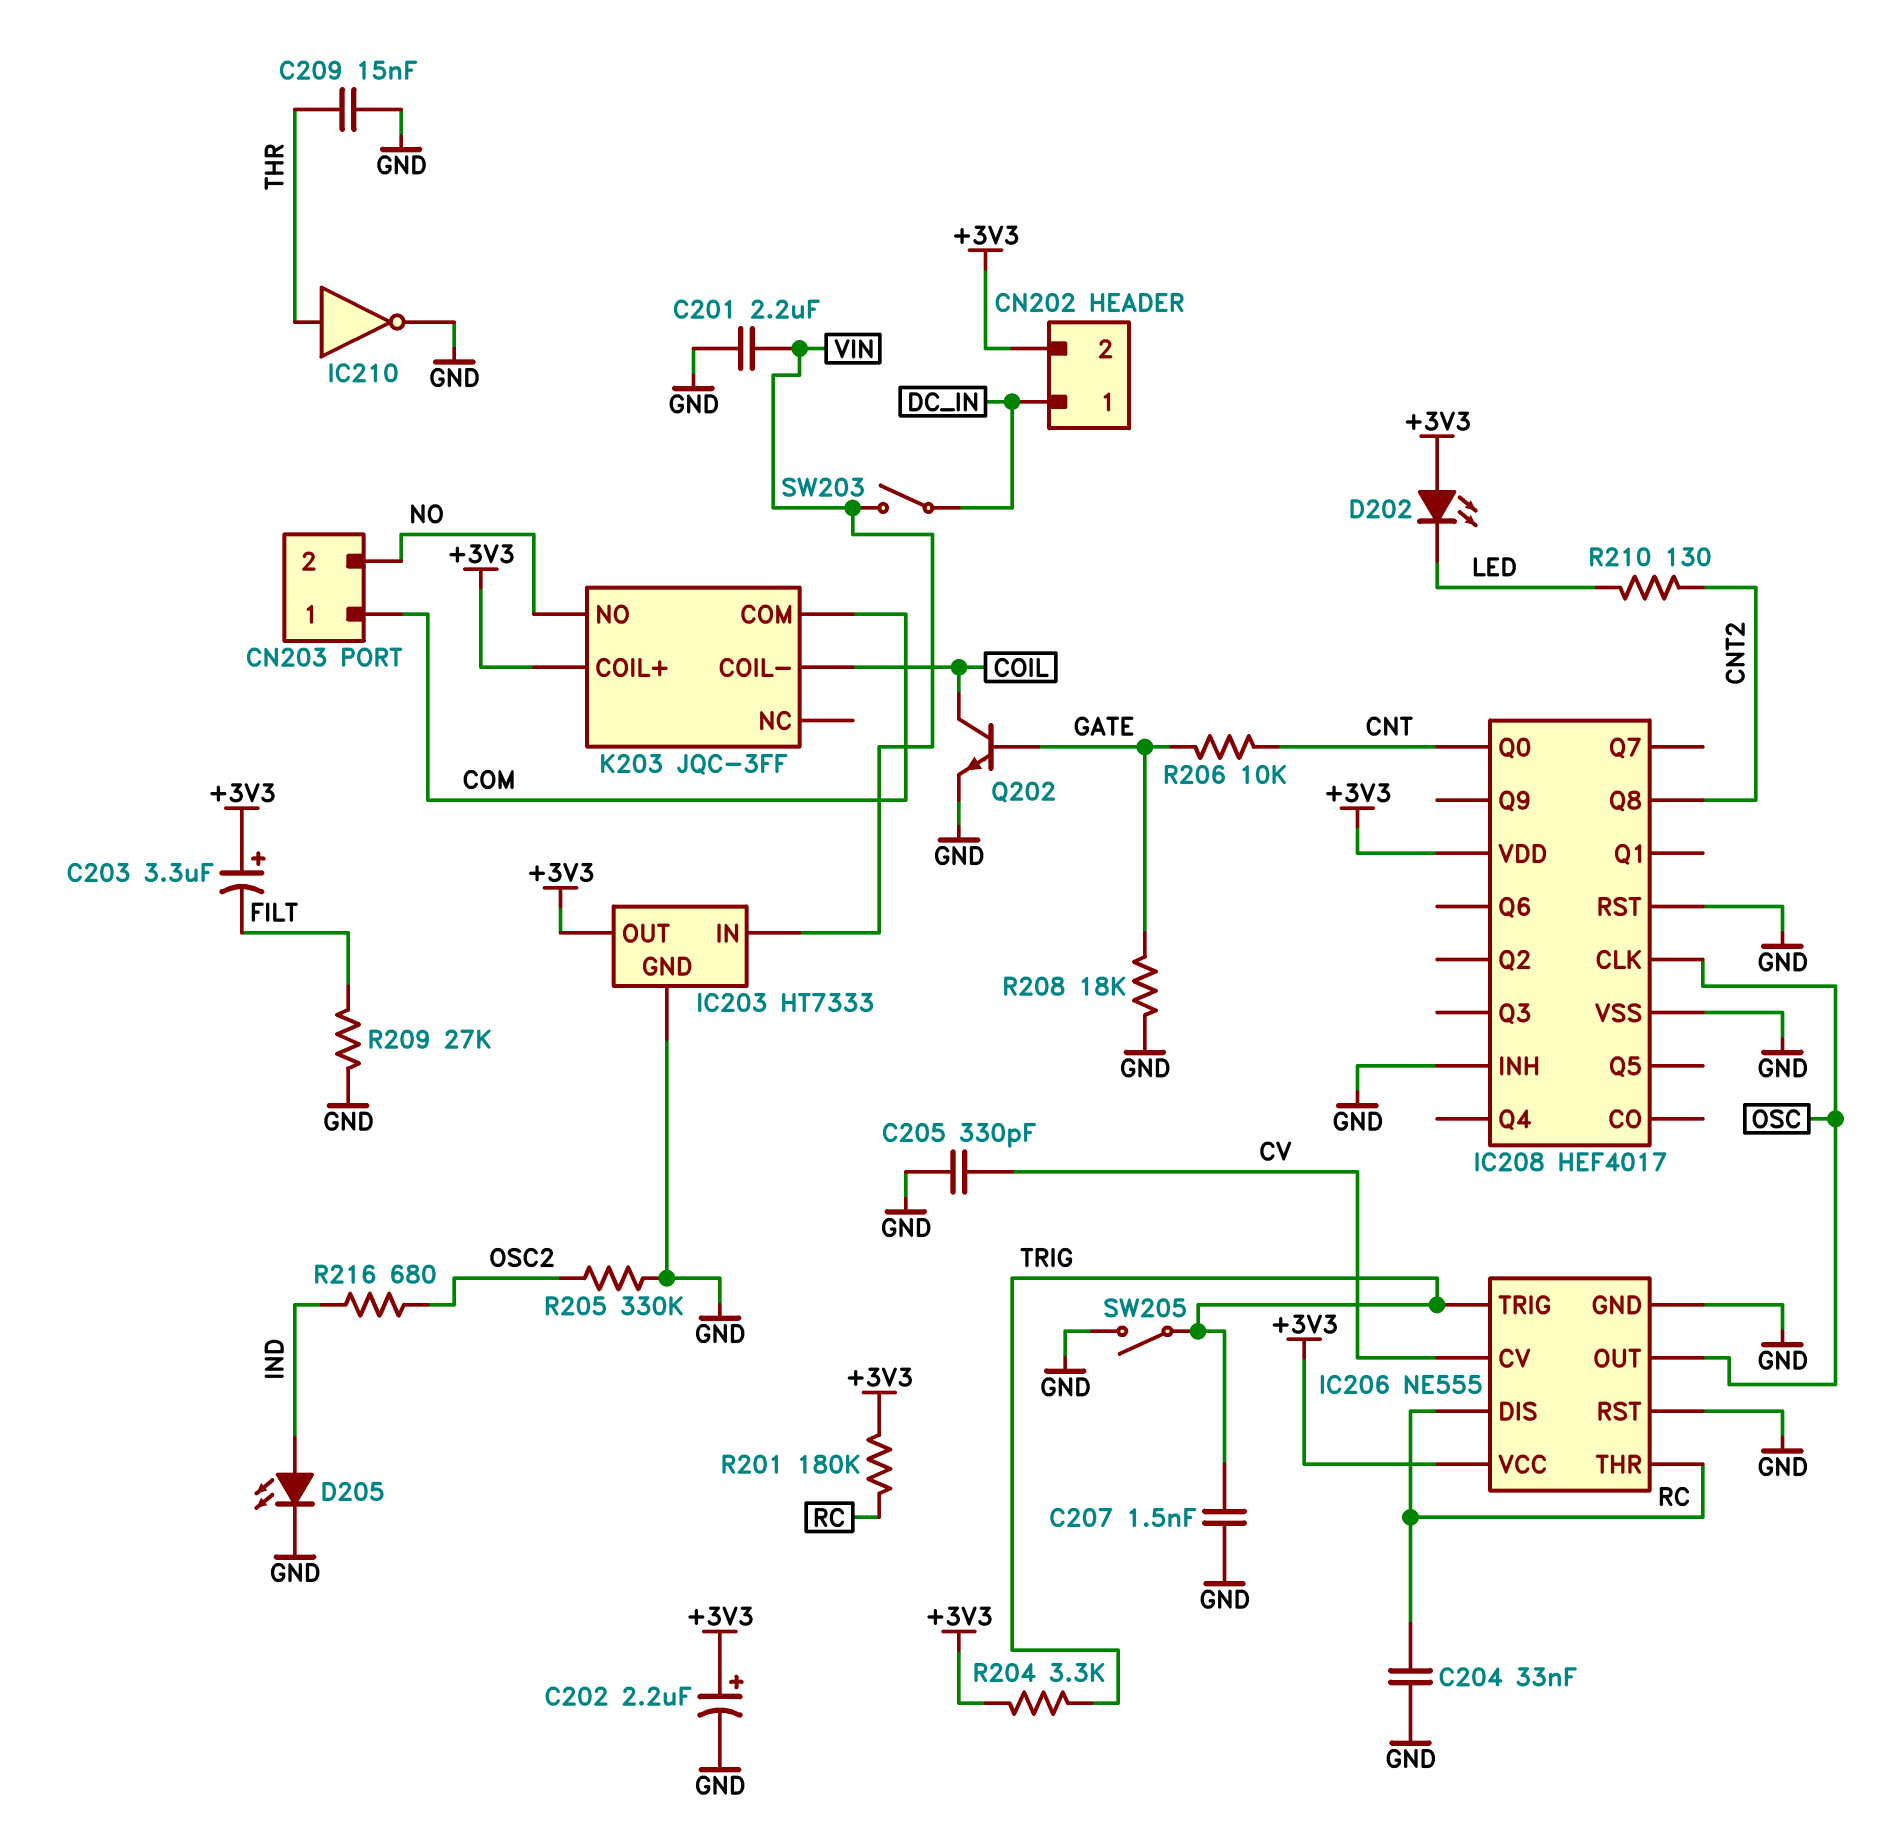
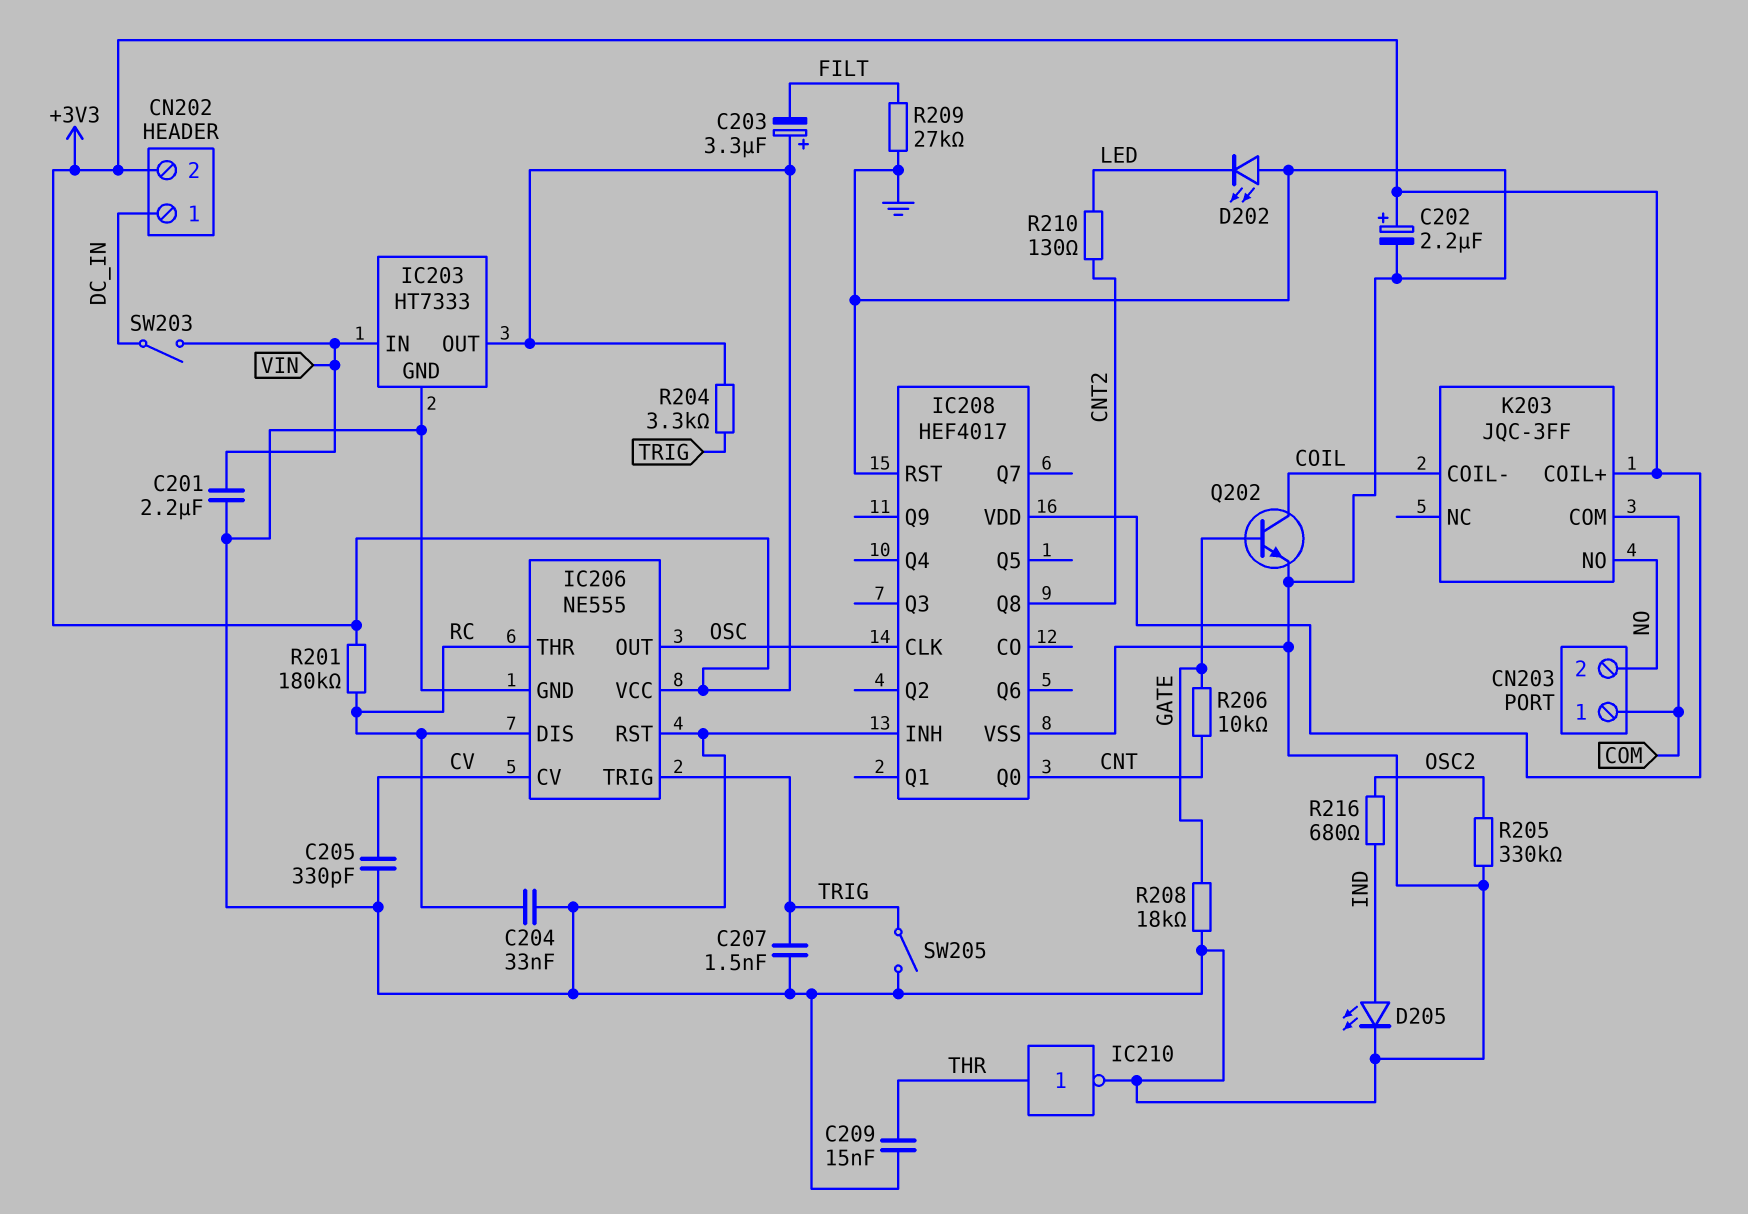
D202: LED (A +3V3, K LED) -> LED (A GND, K LED)

